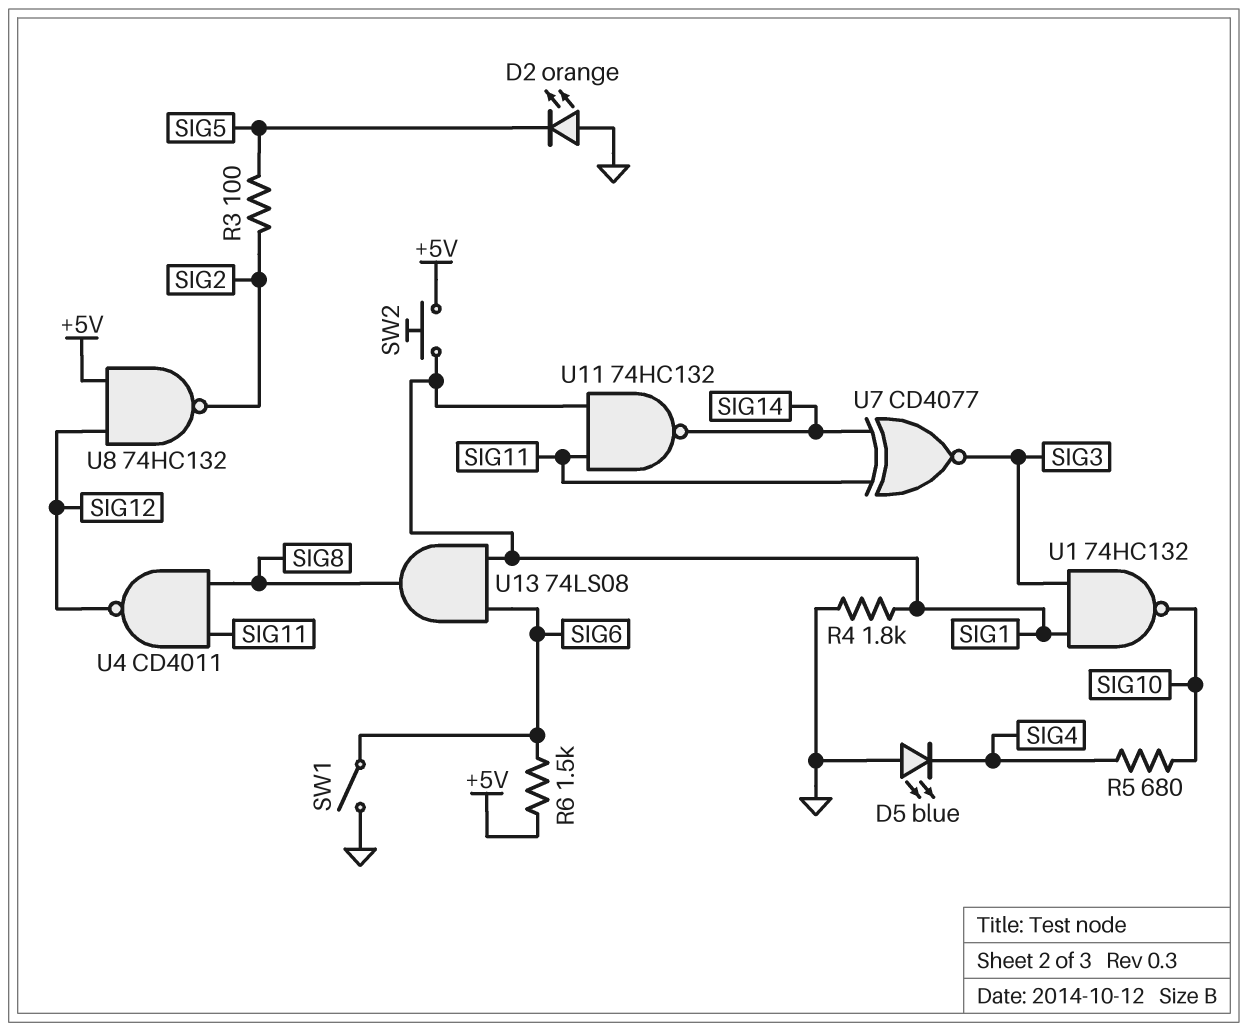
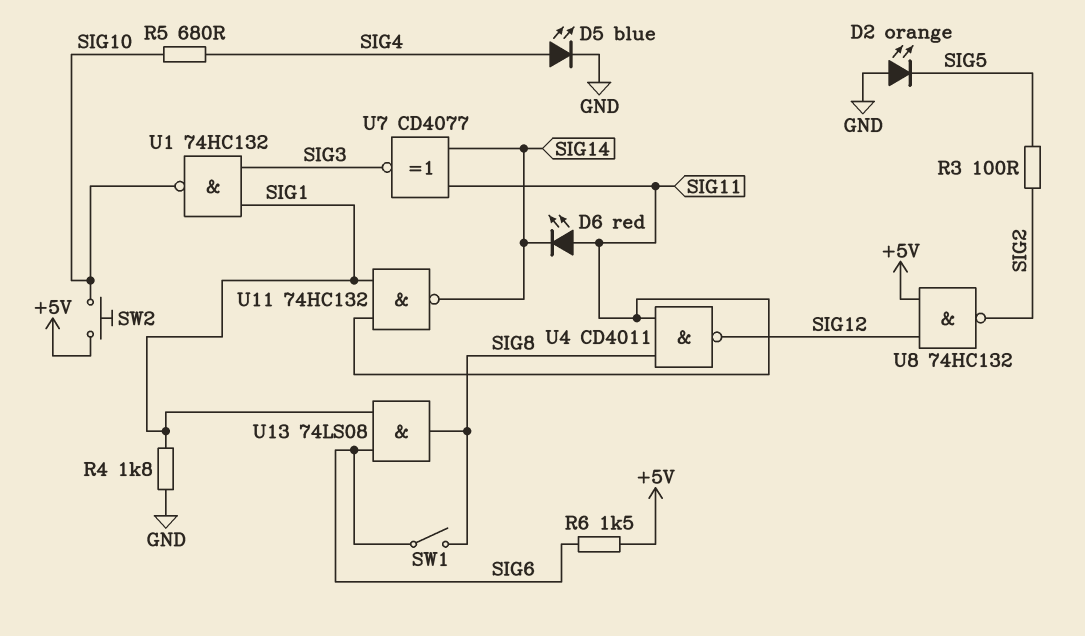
D5: LED blue (A GND, K SIG4) -> LED blue (A SIG4, K GND)
D6: none -> LED red (A SIG11, K SIG14)
SW1: switch (GND, SIG6) -> switch (SIG6, SIG8)
SW2: button (+5V, SIG1) -> button (+5V, SIG10)

